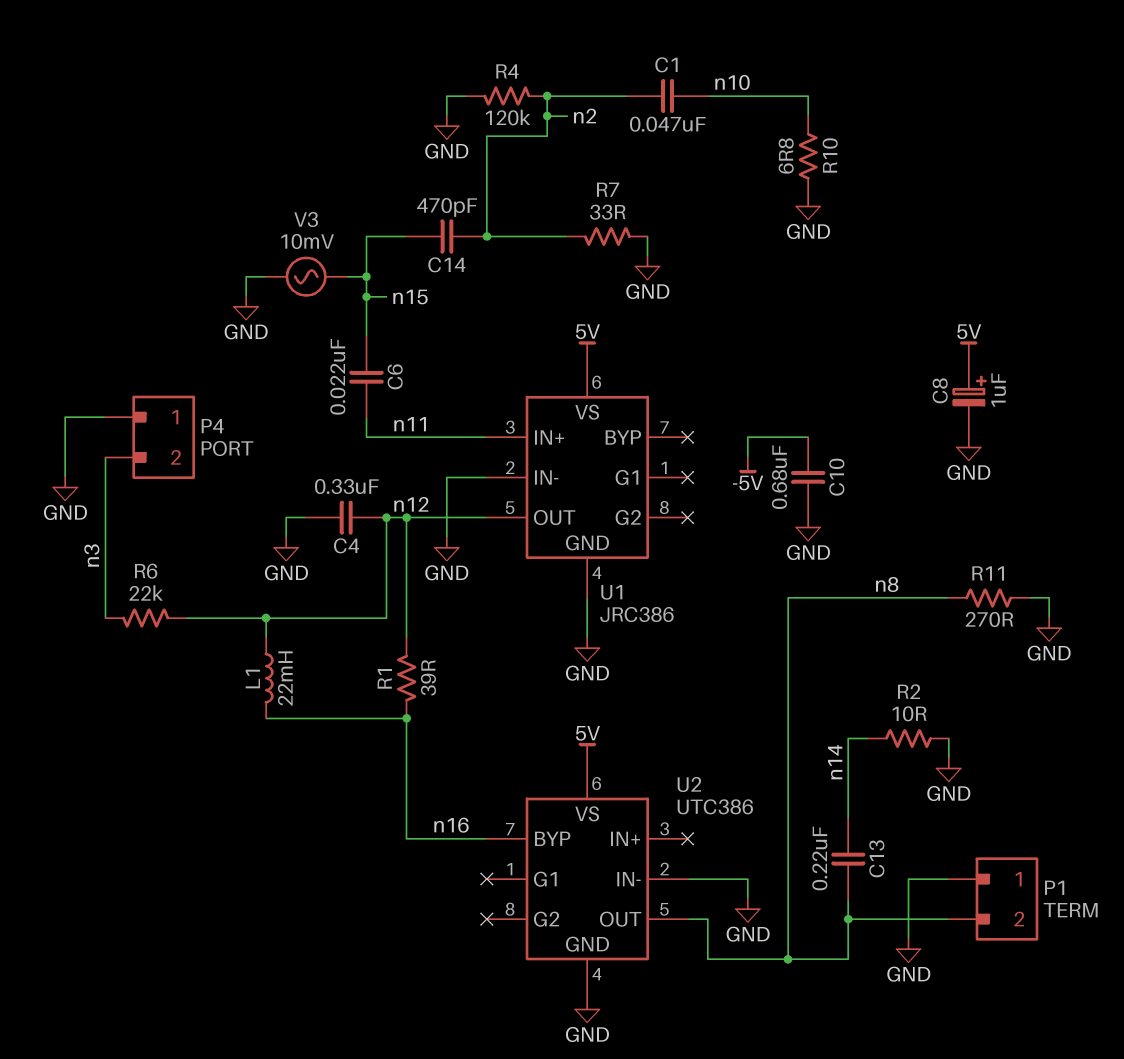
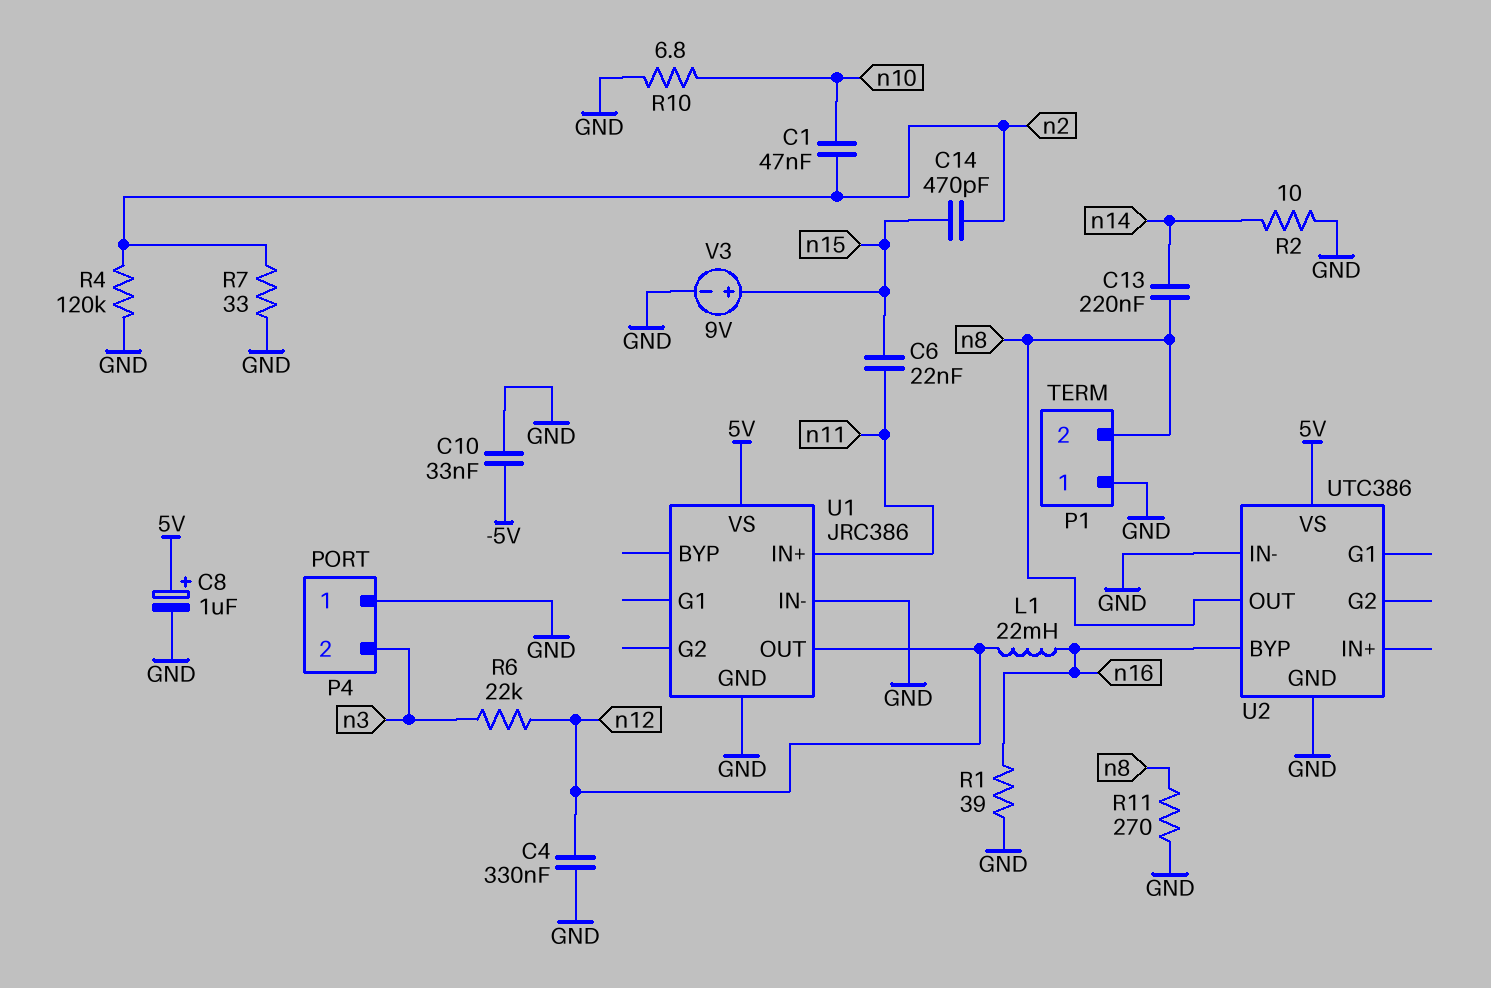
C10: 680nF (-5V, GND) -> 33nF (-5V, GND)
R1: 39 (n12, n16) -> 39 (GND, n16)
V3: AC 10mV (GND, n15) -> 9V (plus n15, minus GND)

